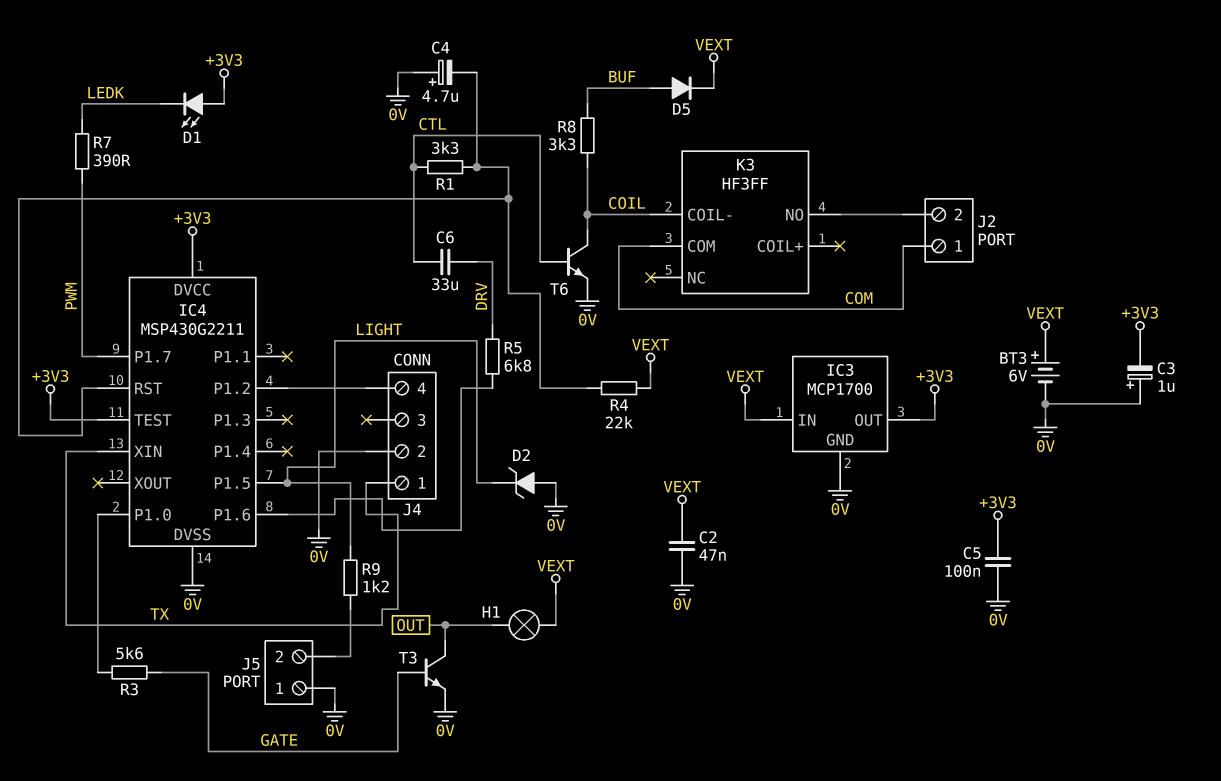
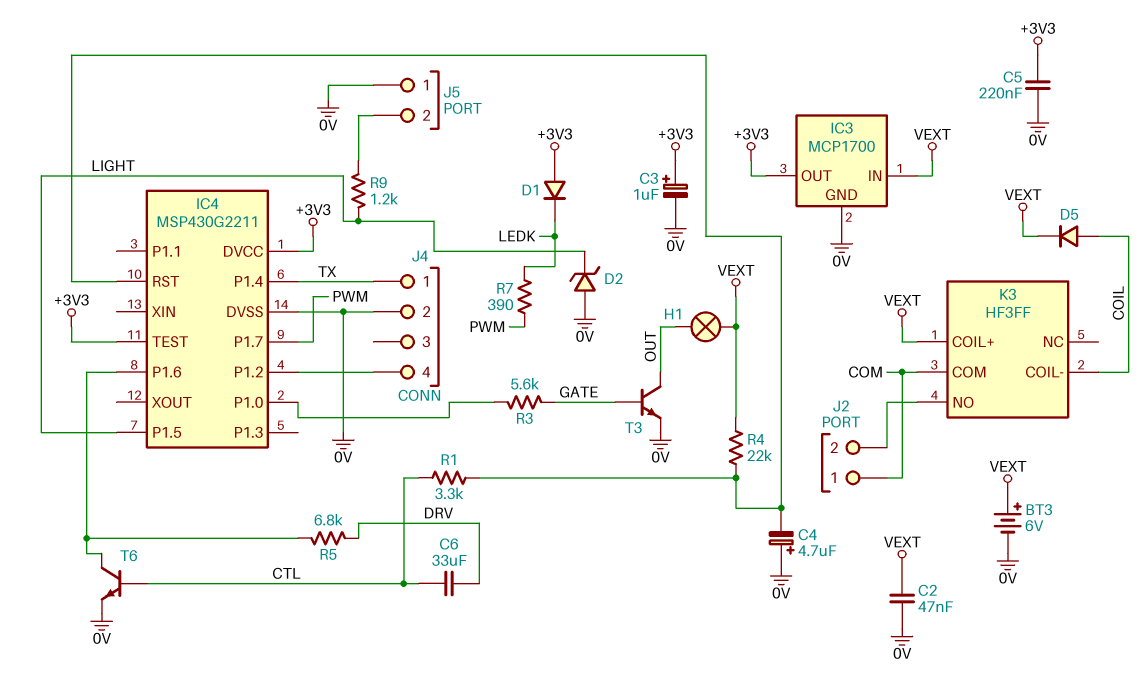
C3: 1uF (plus 0V, minus +3V3) -> 1uF (plus +3V3, minus 0V)
C5: 100nF (+3V3, 0V) -> 220nF (+3V3, 0V)
D1: LED (A +3V3, K LEDK) -> diode (A +3V3, K LEDK)
D5: diode (A BUF, K VEXT) -> diode (A COIL, K VEXT)
IC4 pin P1.4: none -> TX
IC4 pin XIN: TX -> none
K3 pin COIL+: none -> VEXT
R8: 3.3k (BUF, COIL) -> none
T6: NPN (B CTL, C COIL, E 0V) -> NPN (B CTL, C IC4/P1.6, E 0V)

